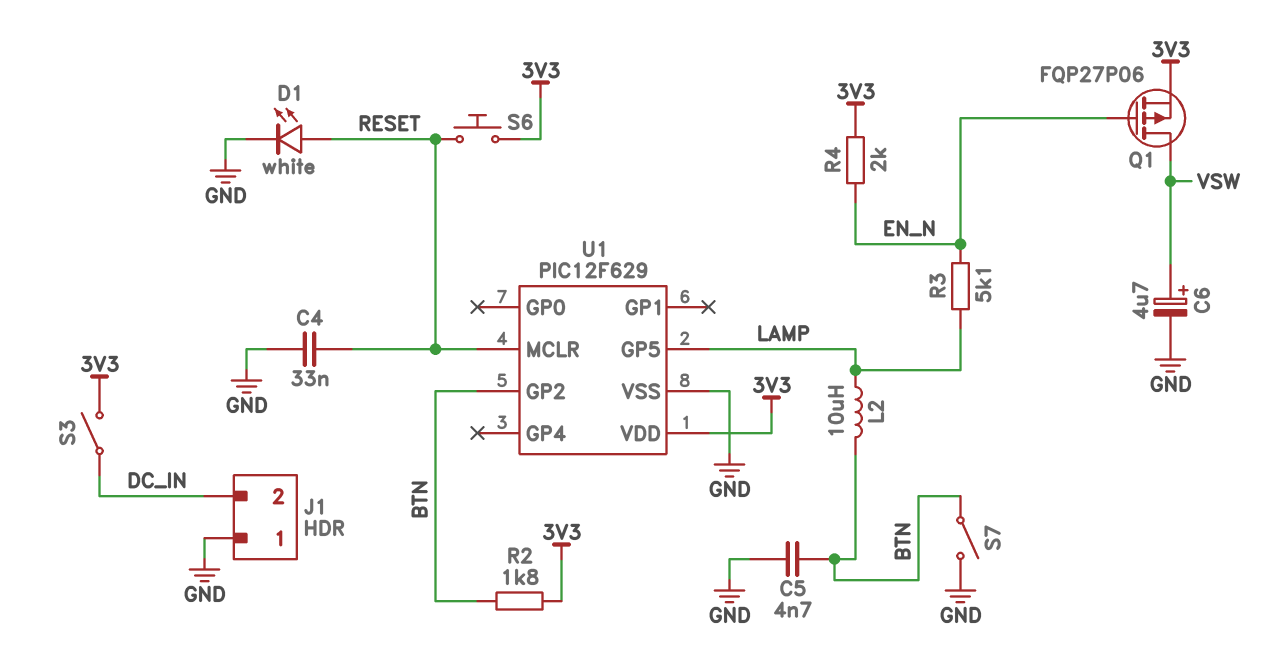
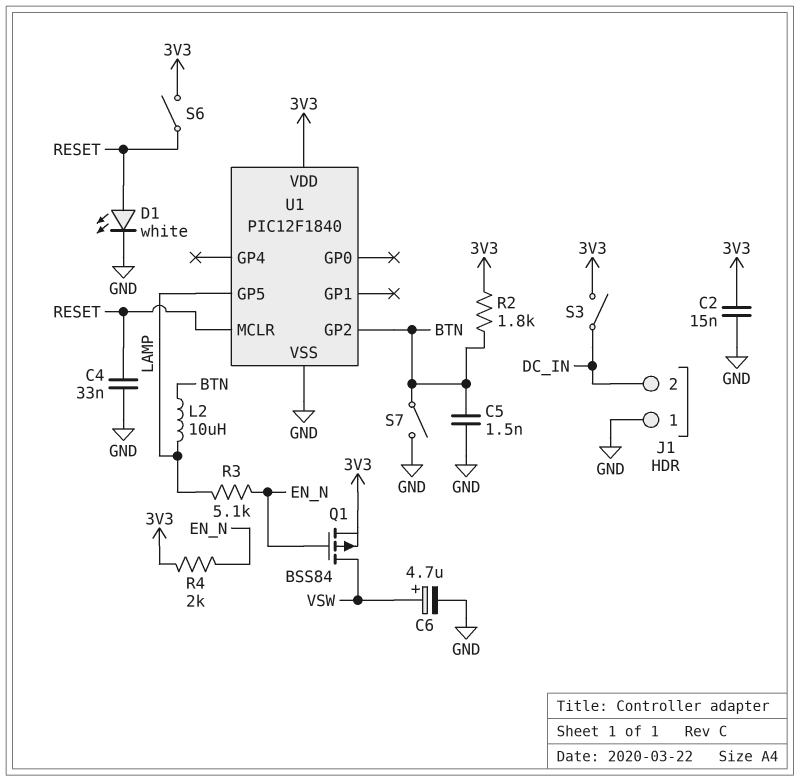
C2: none -> 15nF (3V3, GND)
C5: 4.7nF (BTN, GND) -> 1.5nF (BTN, GND)
Q1: PMOS FQP27P06 (G EN_N, D VSW, S 3V3) -> PMOS BSS84 (G EN_N, D VSW, S 3V3)
S6: button (3V3, RESET) -> switch (3V3, RESET)
U1: PIC12F629 -> PIC12F1840

